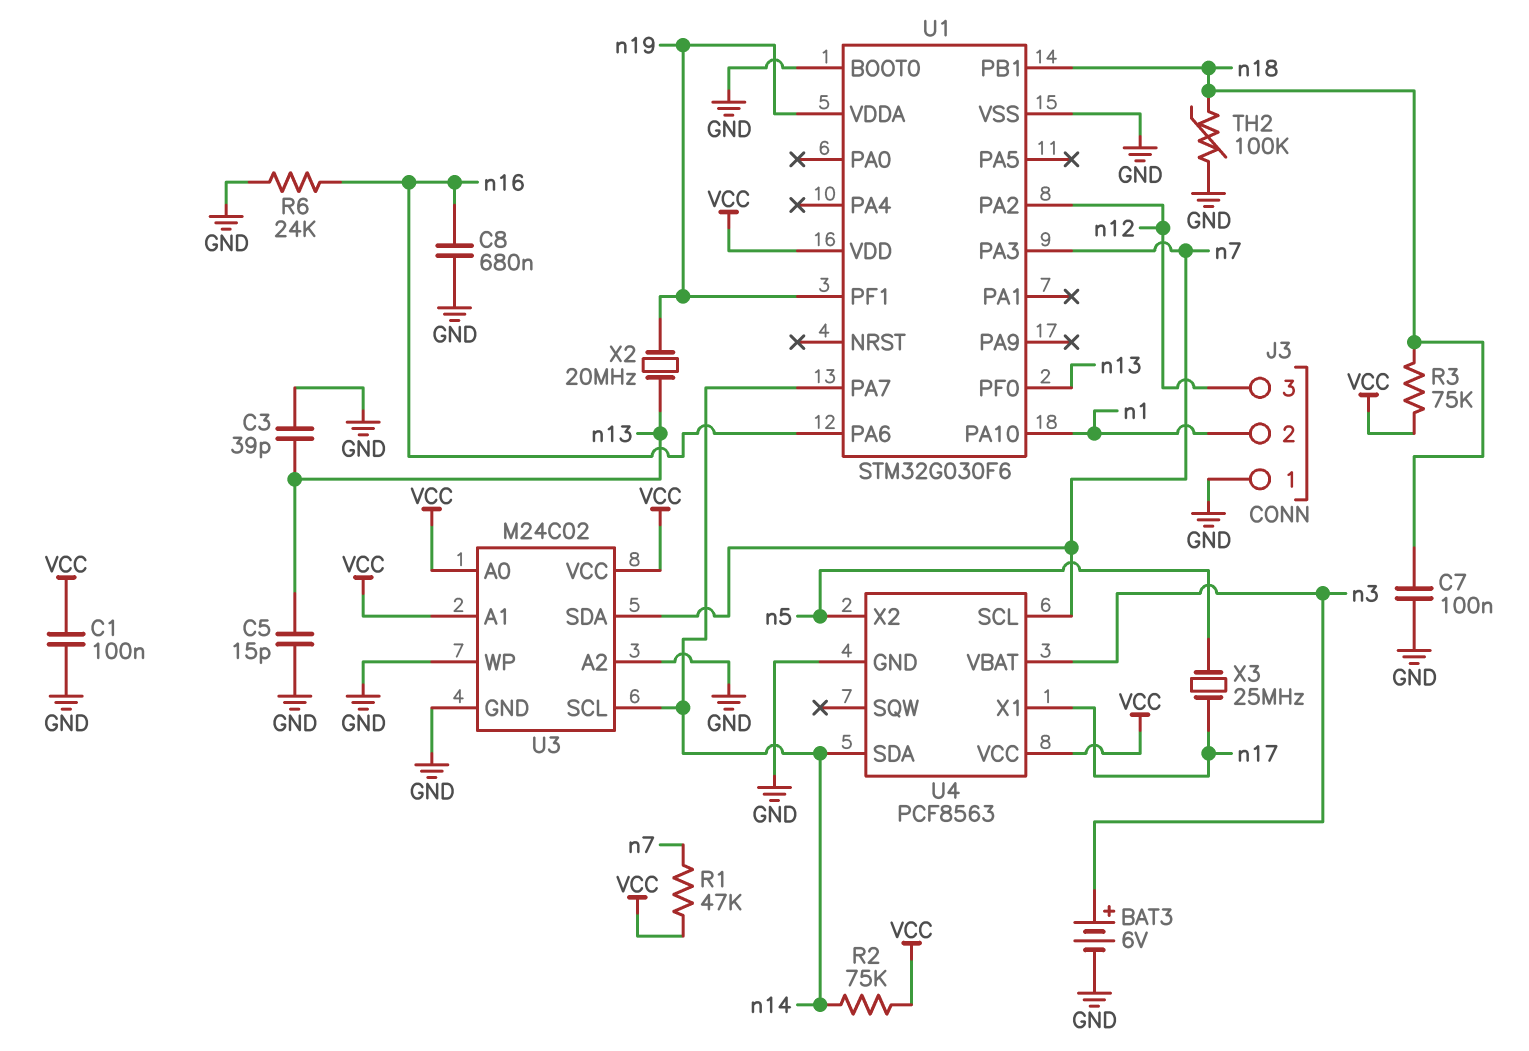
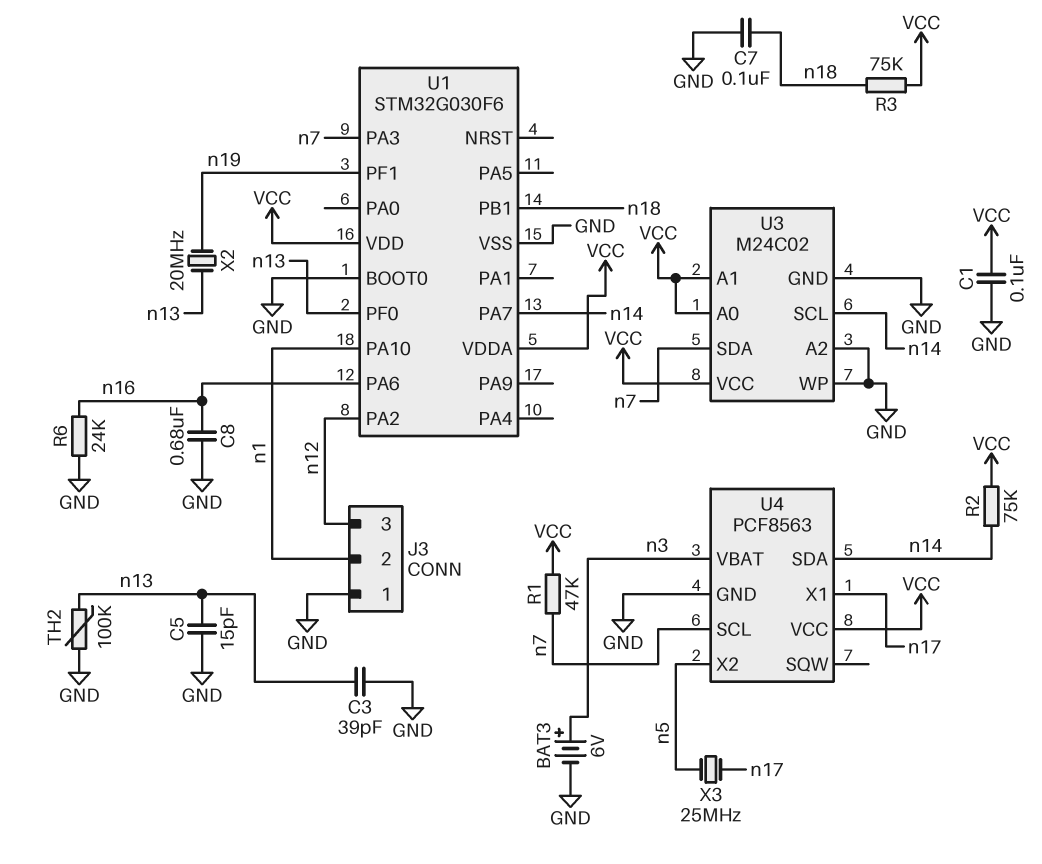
TH2: 100k (GND, n18) -> 100k (GND, n13)
U1 pin VDDA: n19 -> VCC

